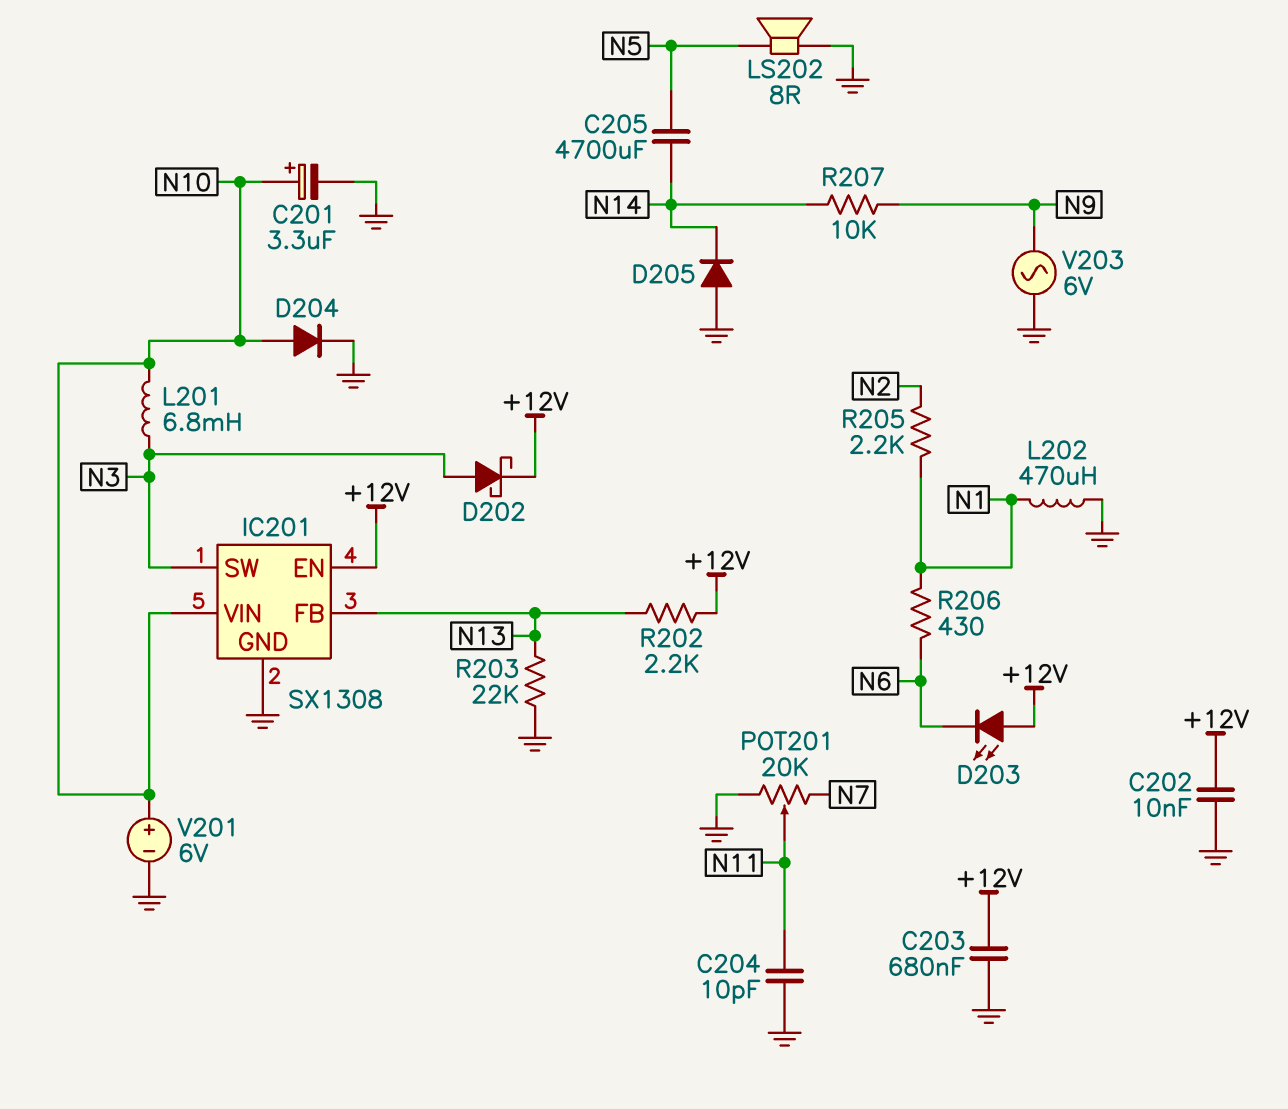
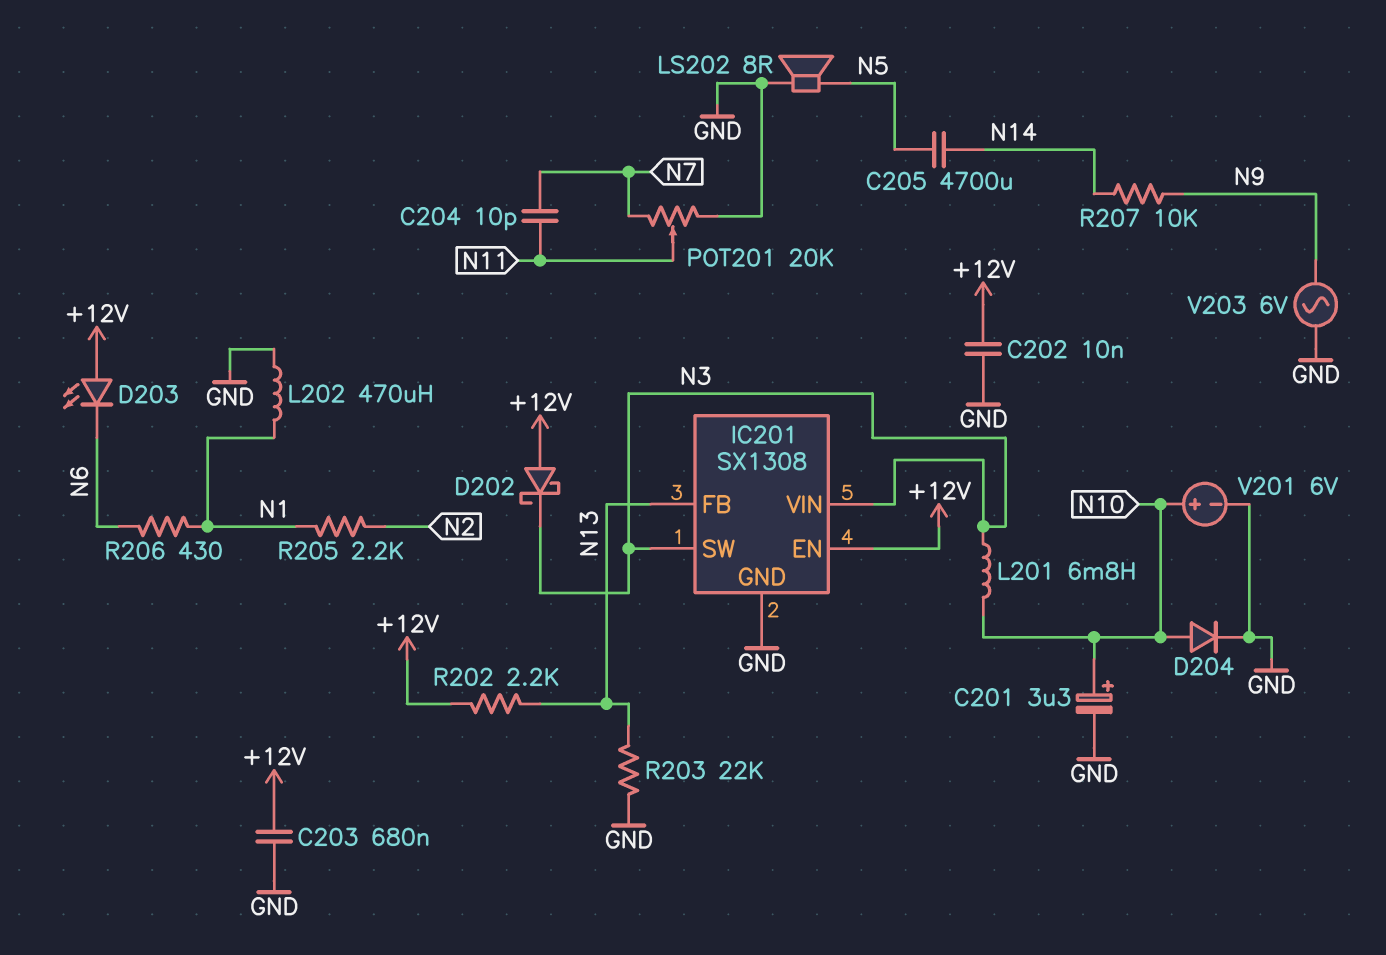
C204: 10pF (GND, N11) -> 10pF (N7, N11)
D202: schottky (A N3, K +12V) -> schottky (A +12V, K N3)
D205: diode (A GND, K N14) -> none
IC201 pin VIN: N10 -> N3

